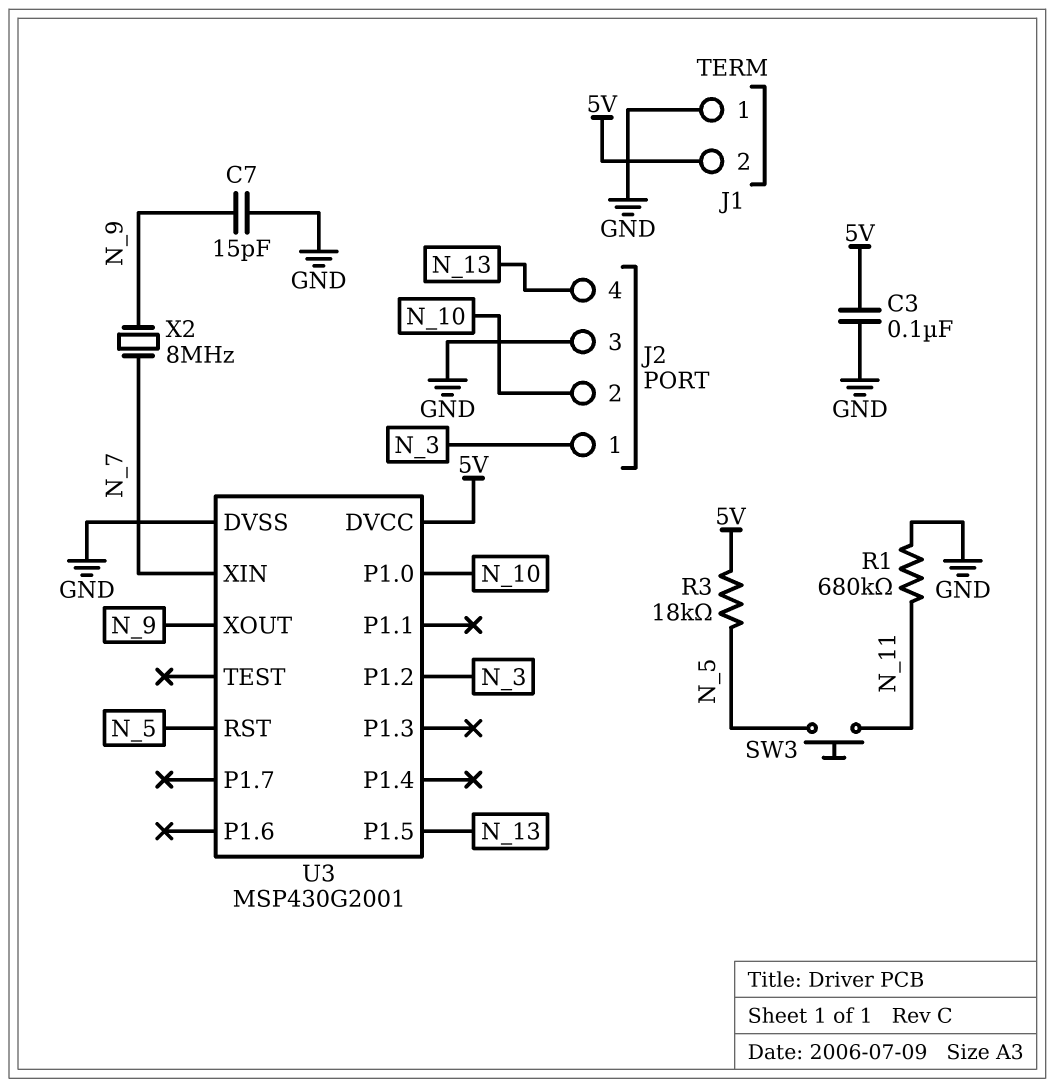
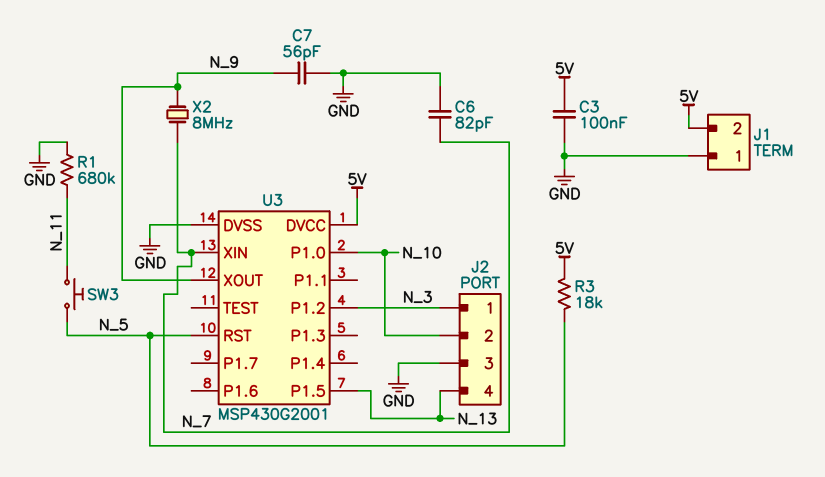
C6: none -> 82pF (GND, N_7)
C7: 15pF (GND, N_9) -> 56pF (GND, N_9)

